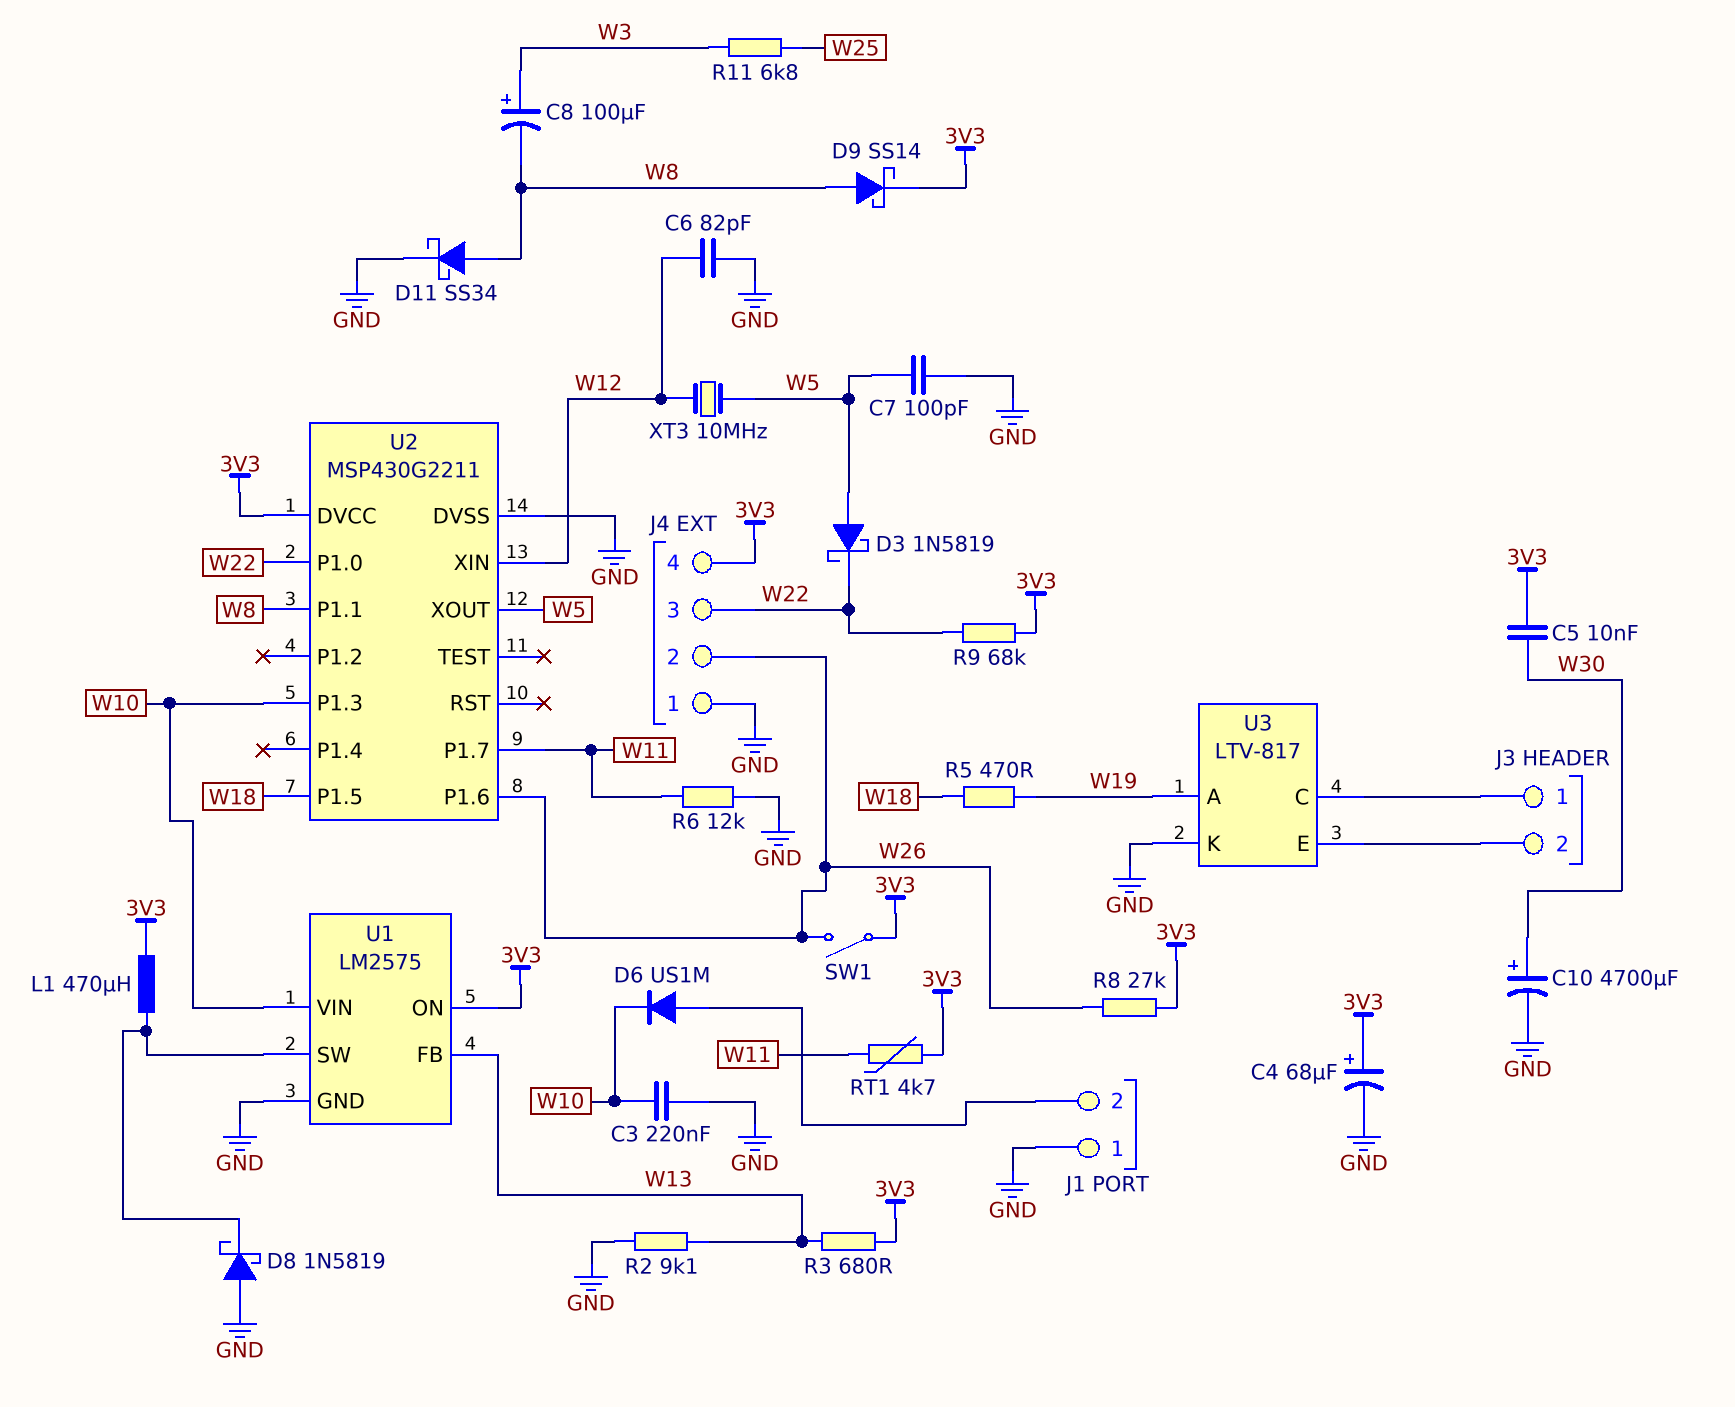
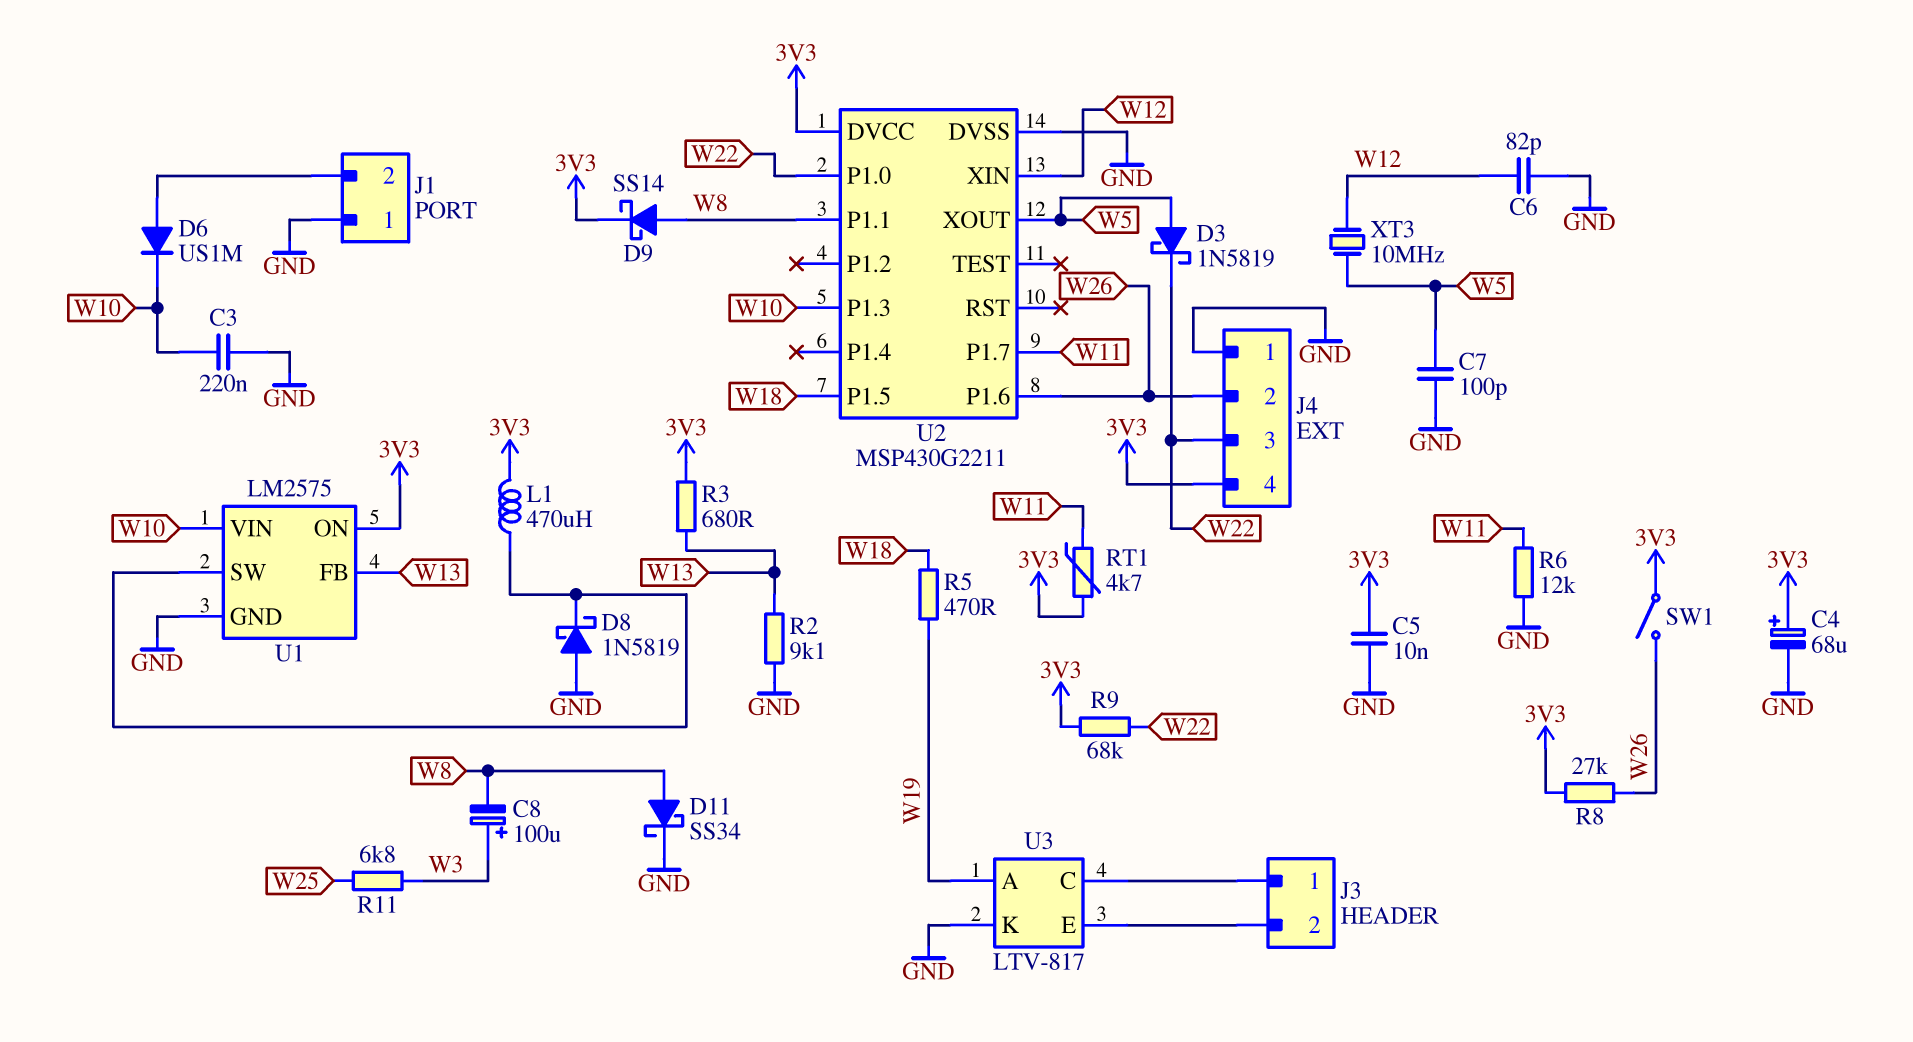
C5: 10nF (3V3, W30) -> 10nF (3V3, GND)
C10: 4700uF (plus W30, minus GND) -> none

